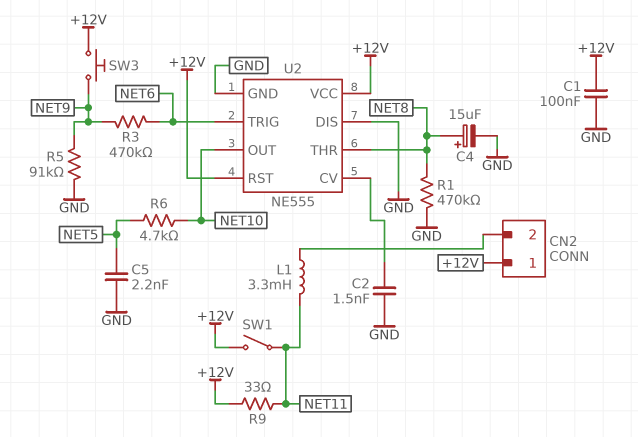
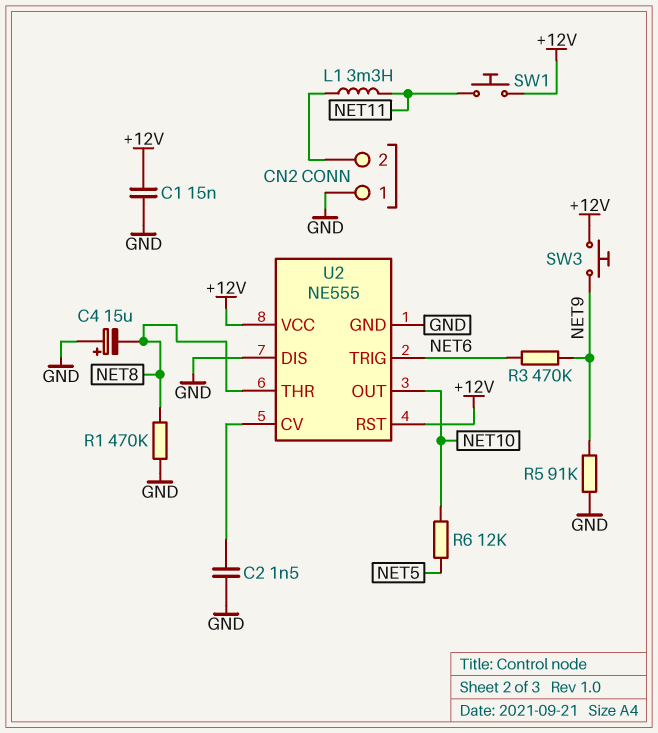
C1: 100nF (+12V, GND) -> 15nF (+12V, GND)
C4: 15uF (plus NET8, minus GND) -> 15uF (plus GND, minus NET8)
C5: 2.2nF (GND, NET5) -> none
CN2 pin 1: +12V -> GND
R6: 4.7k (NET5, NET10) -> 12k (NET5, NET10)
R9: 33 (+12V, NET11) -> none
SW1: switch (+12V, NET11) -> button (+12V, NET11)

